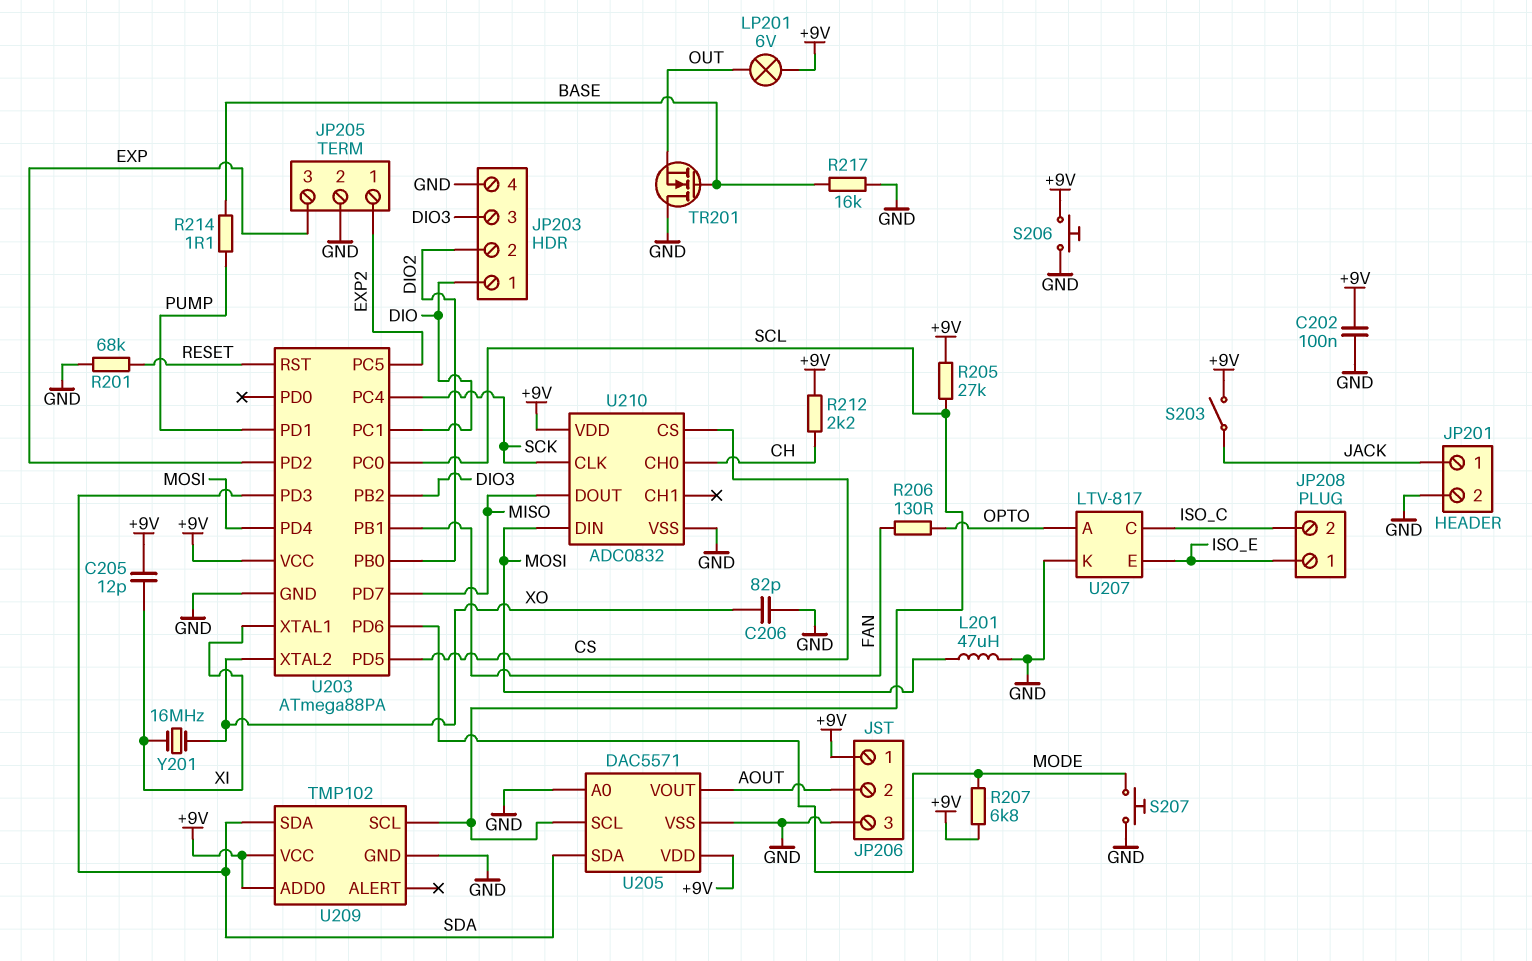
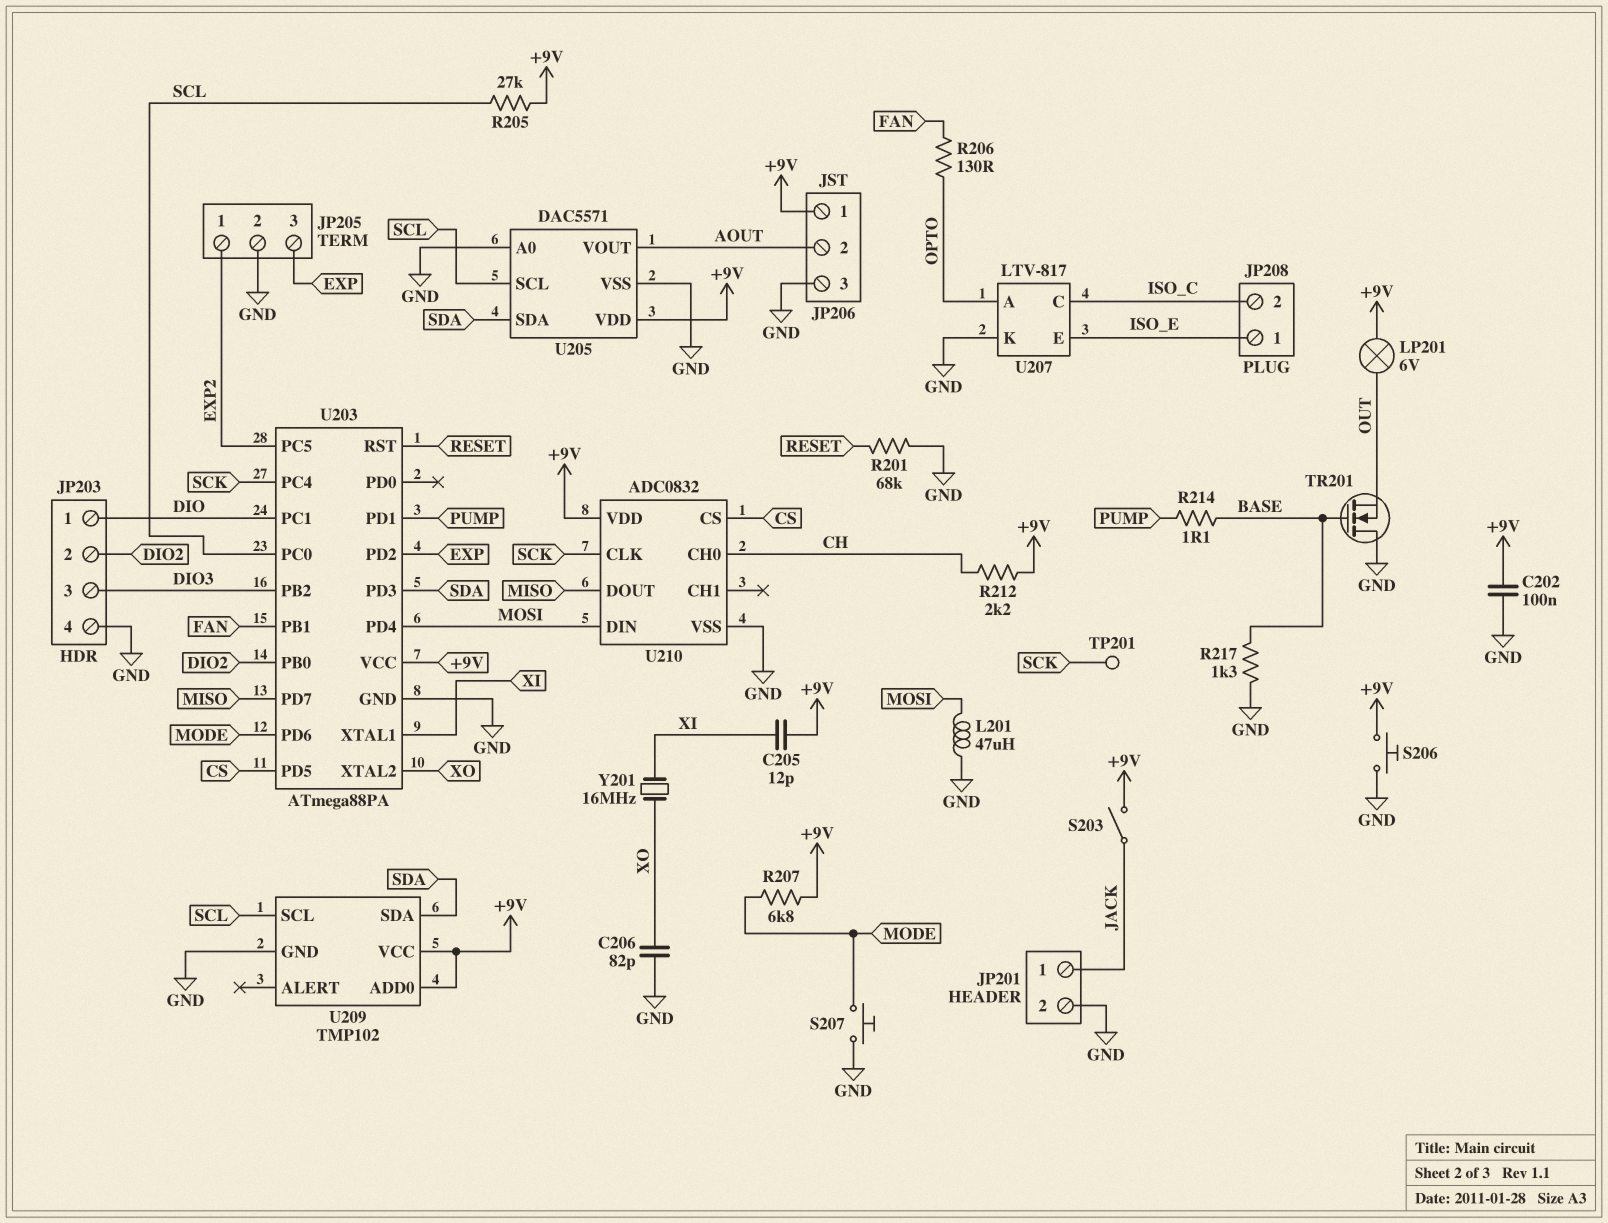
R217: 16k (BASE, GND) -> 1.3k (BASE, GND)
TP201: none -> test point (SCK)

